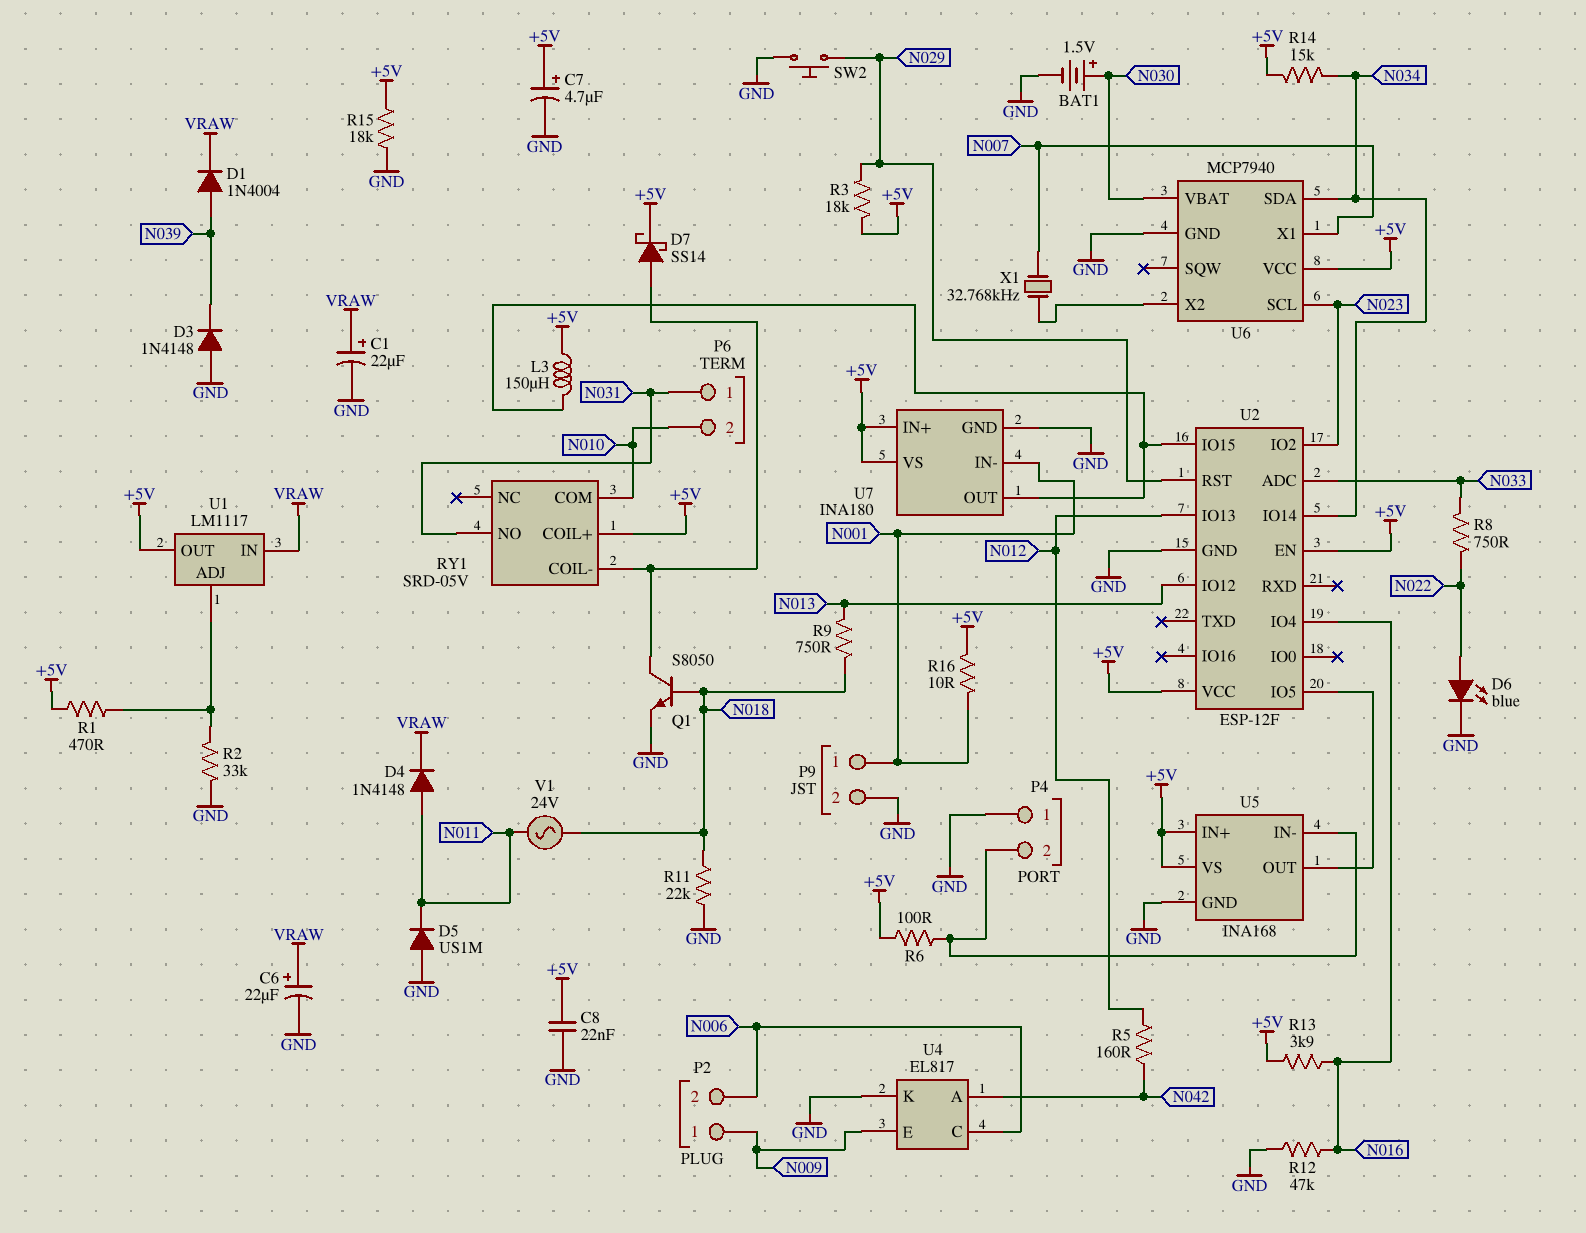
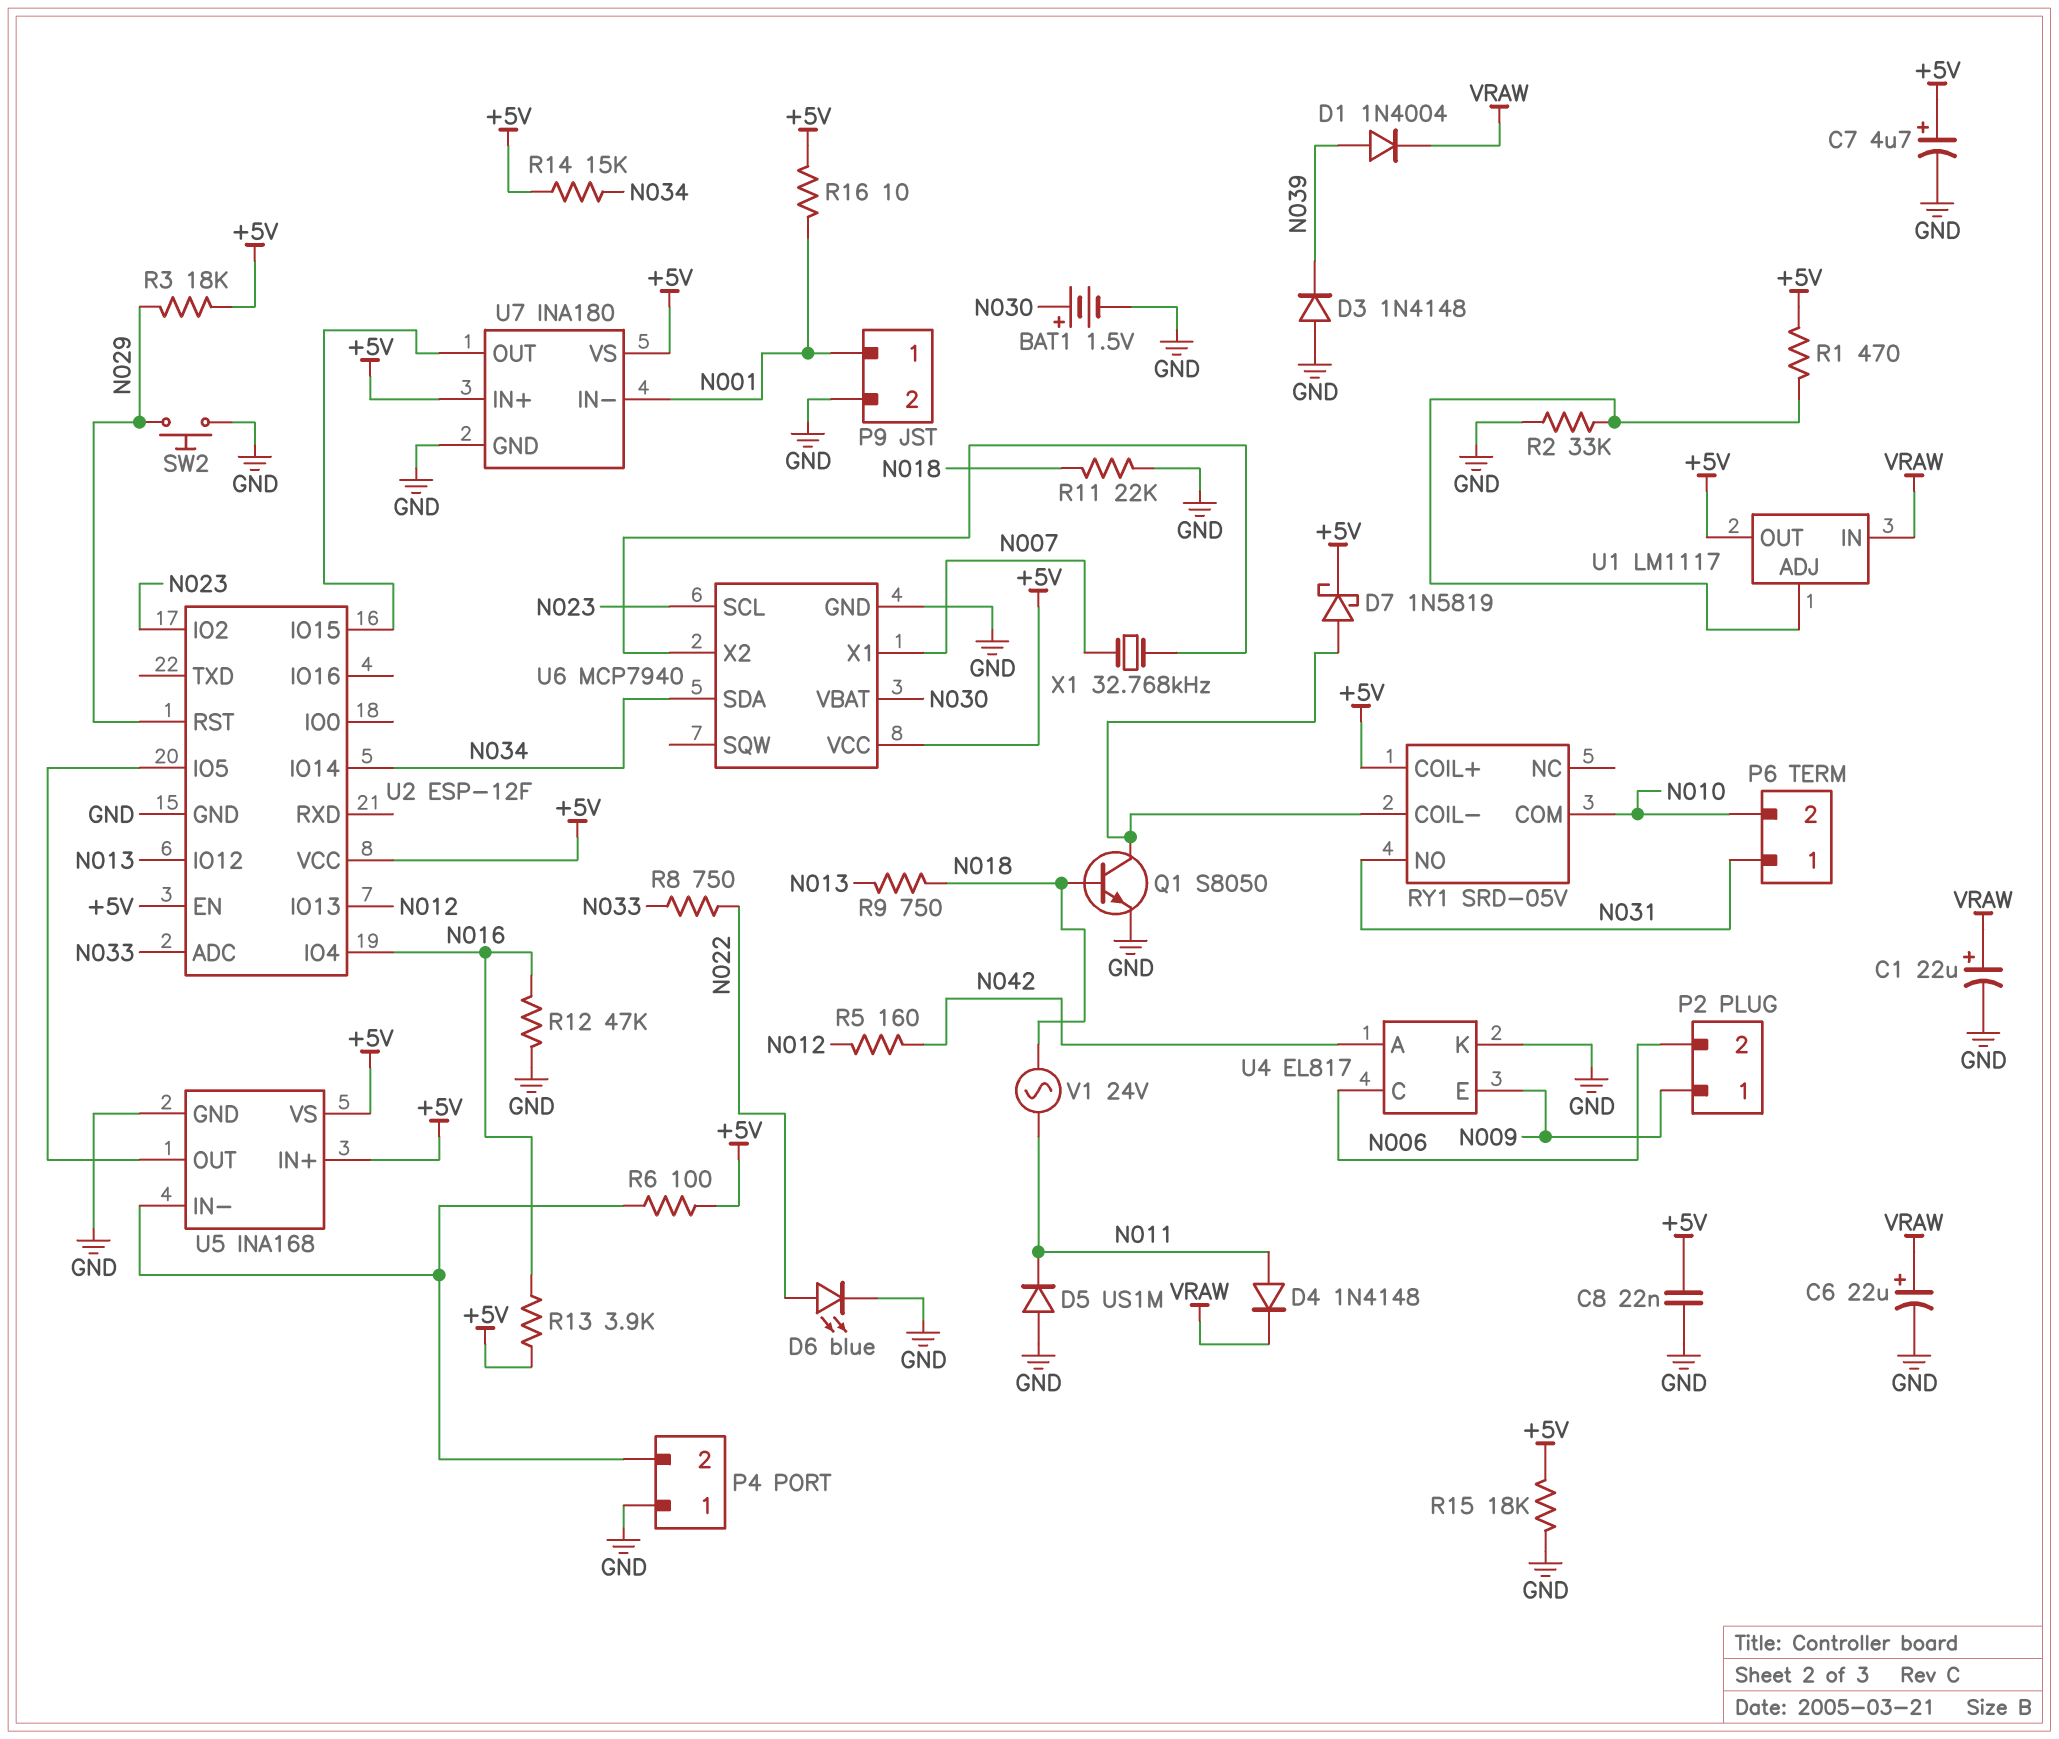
D7: schottky SS14 (A RY1/COIL-, K +5V) -> schottky 1N5819 (A RY1/COIL-, K +5V)
L3: 150uH (+5V, U2/IO15) -> none

